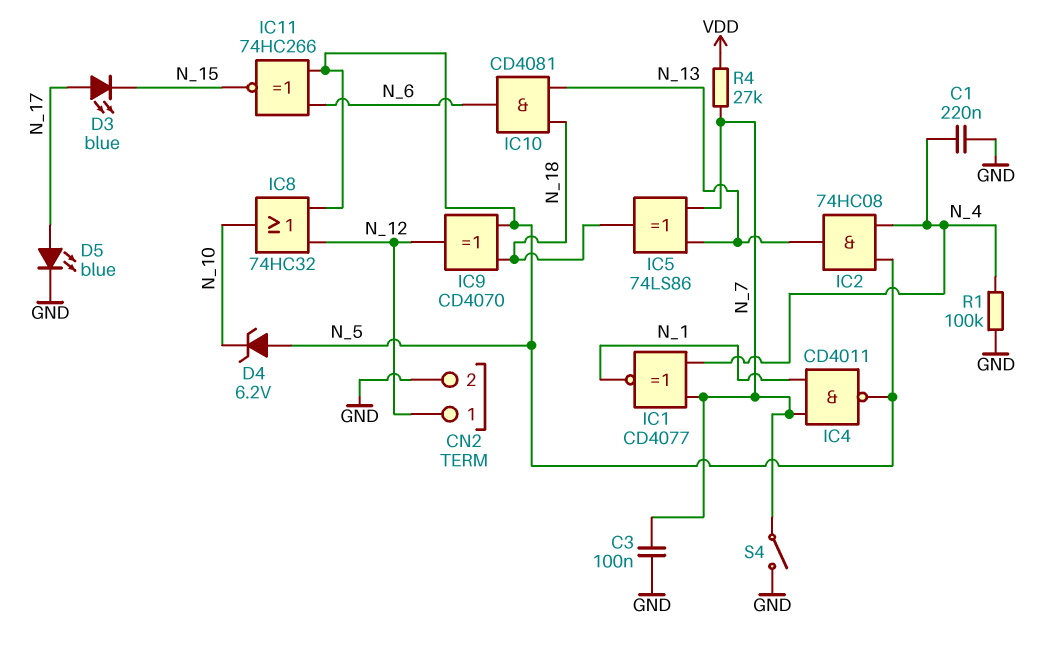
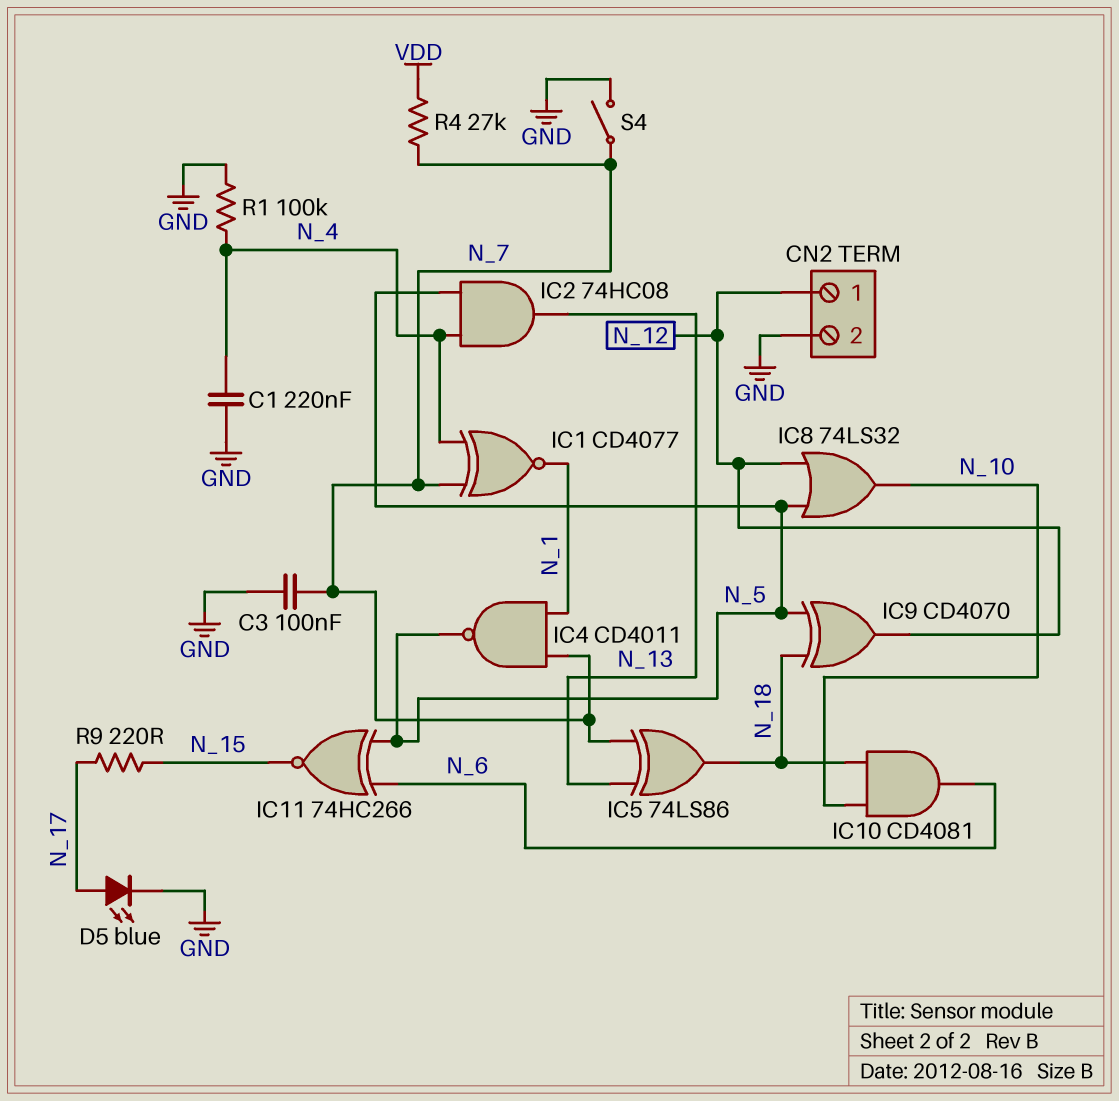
D3: LED blue (A N_17, K N_15) -> none
D4: zener 6.2V (A N_5, K N_10) -> none
IC8: OR 74HC32 (in N_5, in N_12, out N_10) -> OR 74LS32 (in N_5, in N_12, out N_10)
IC10: AND CD4081 (in N_13, in N_18, out N_6) -> AND CD4081 (in N_10, in N_18, out N_6)
R9: none -> 220 (N_15, N_17)

